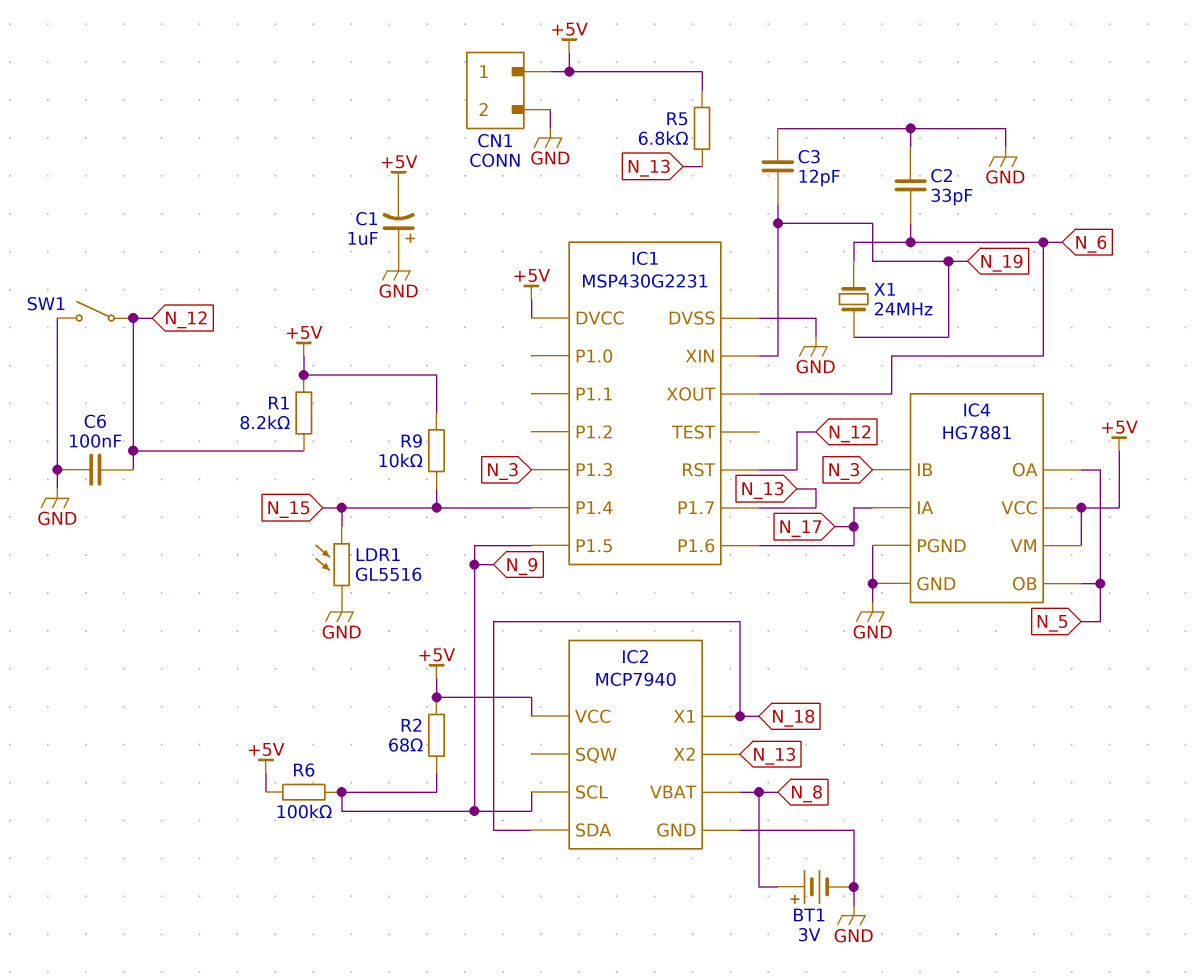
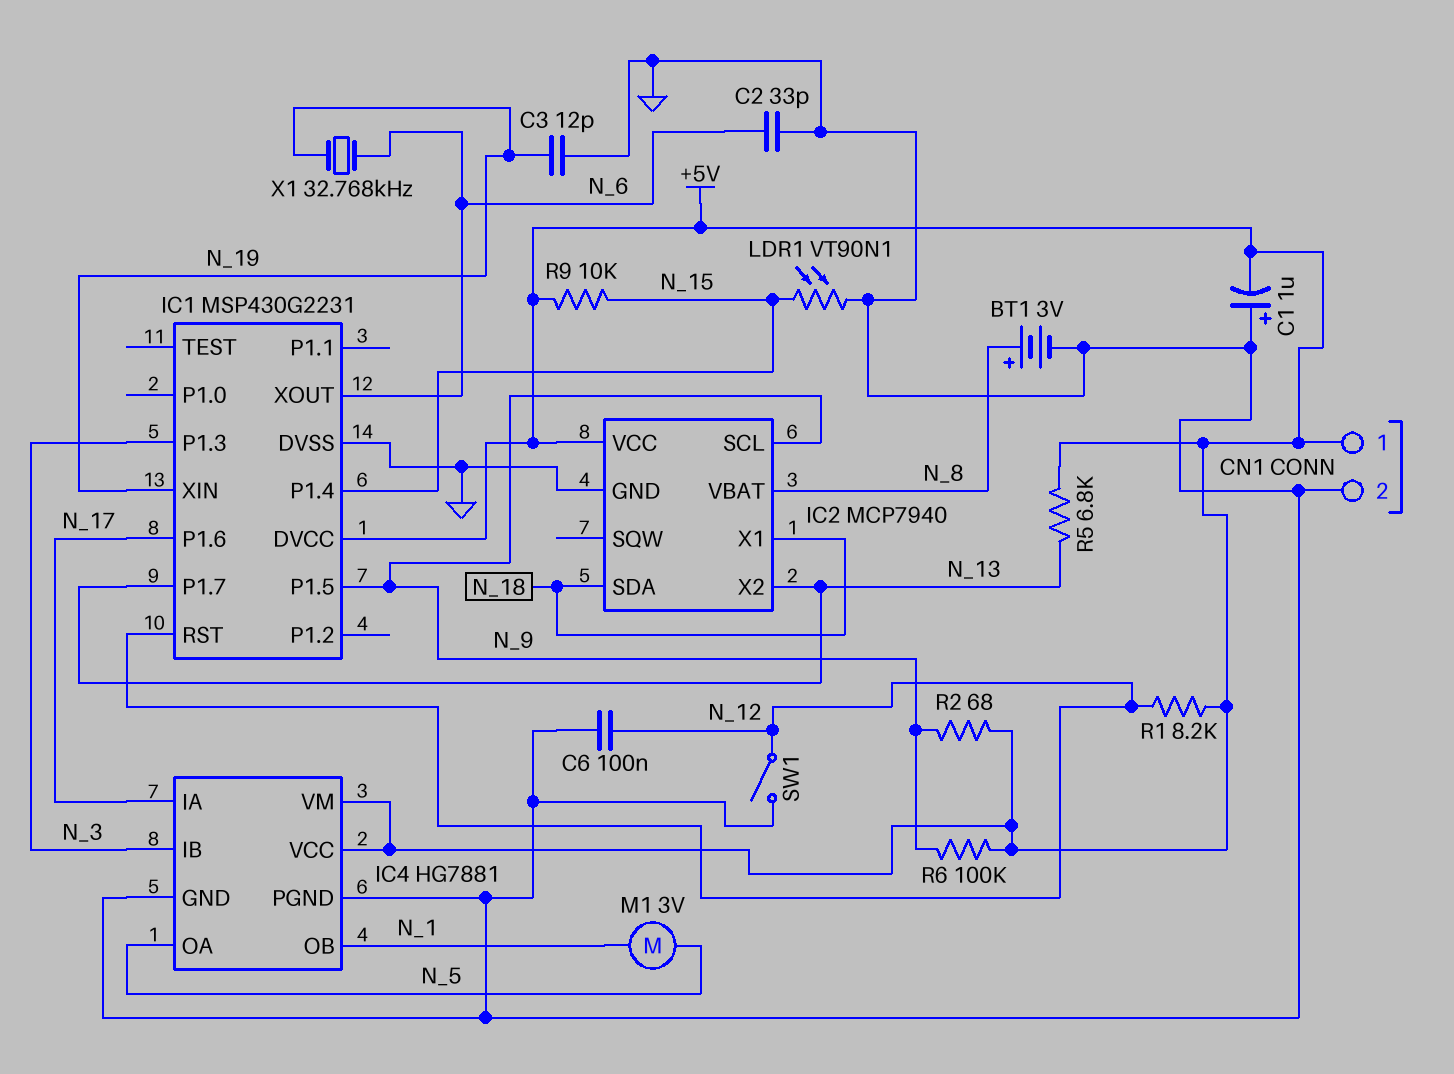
IC4 pin OB: N_5 -> N_1
LDR1: GL5516 (GND, N_15) -> VT90N1 (GND, N_15)
M1: none -> motor 3V (N_1, N_5)
X1: 24MHz (N_6, N_19) -> 32.768kHz (N_6, N_19)

